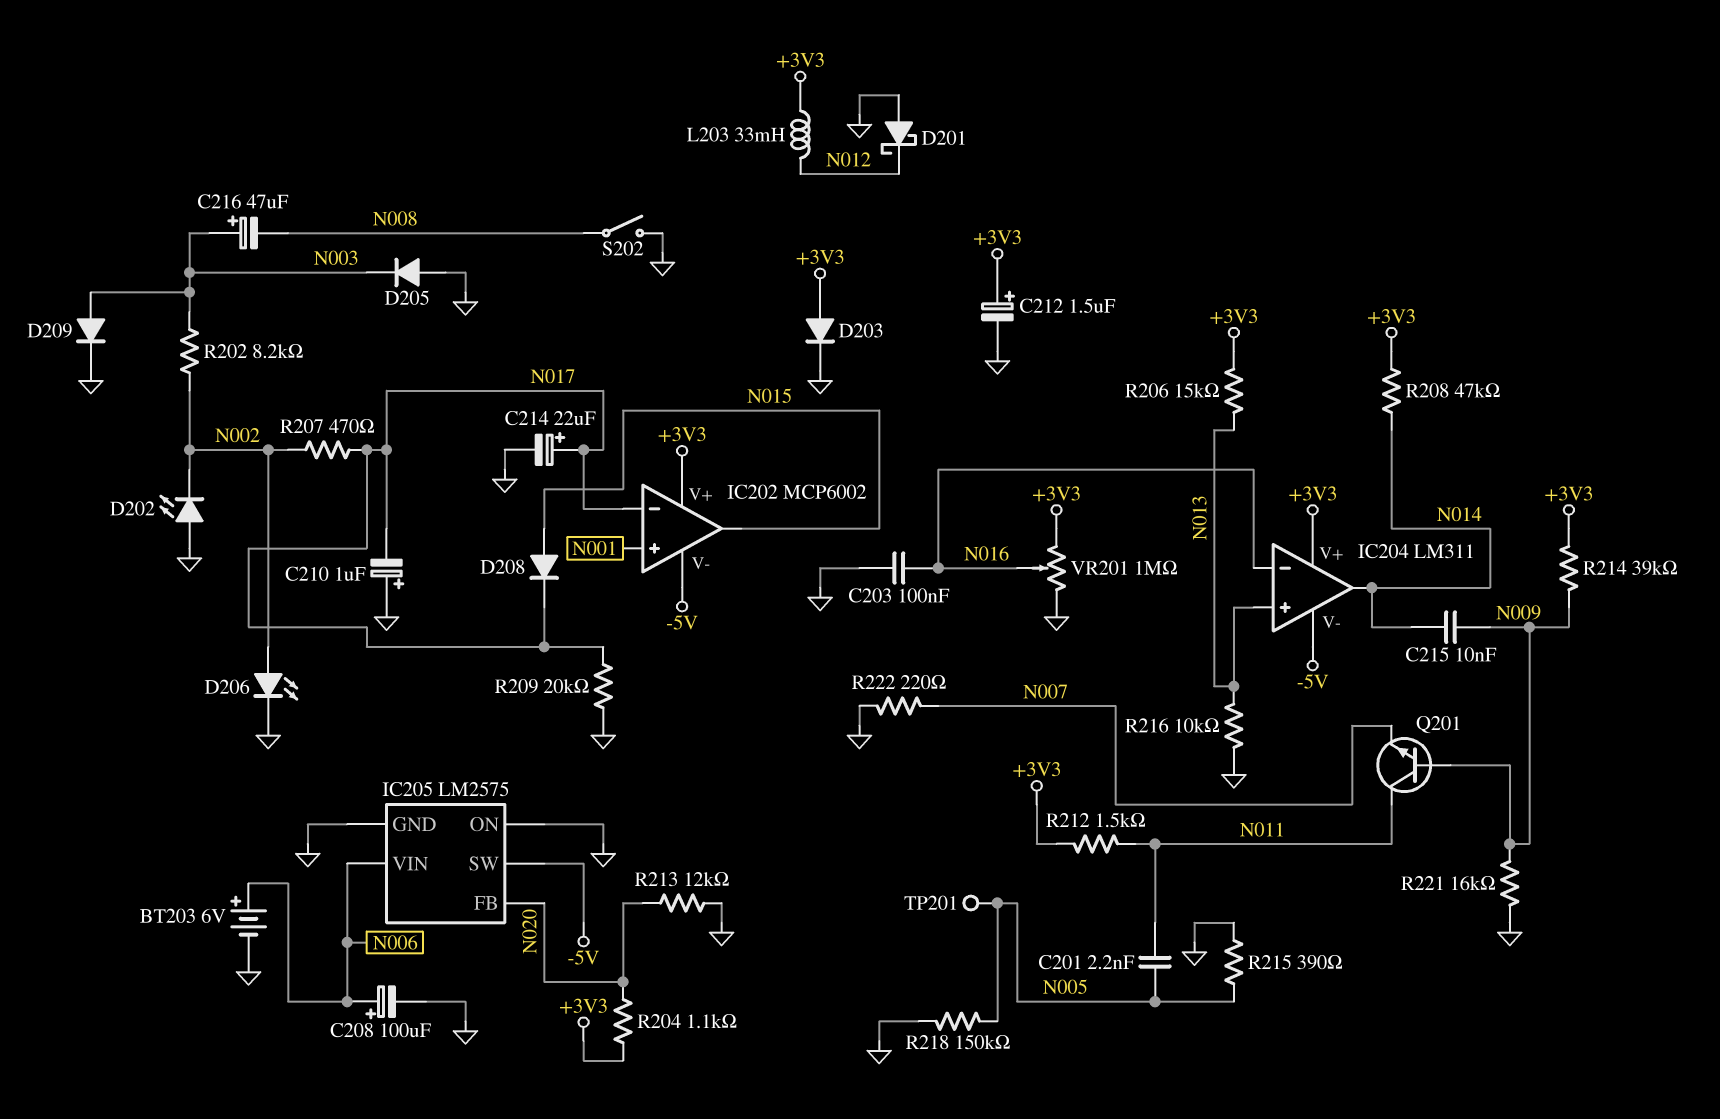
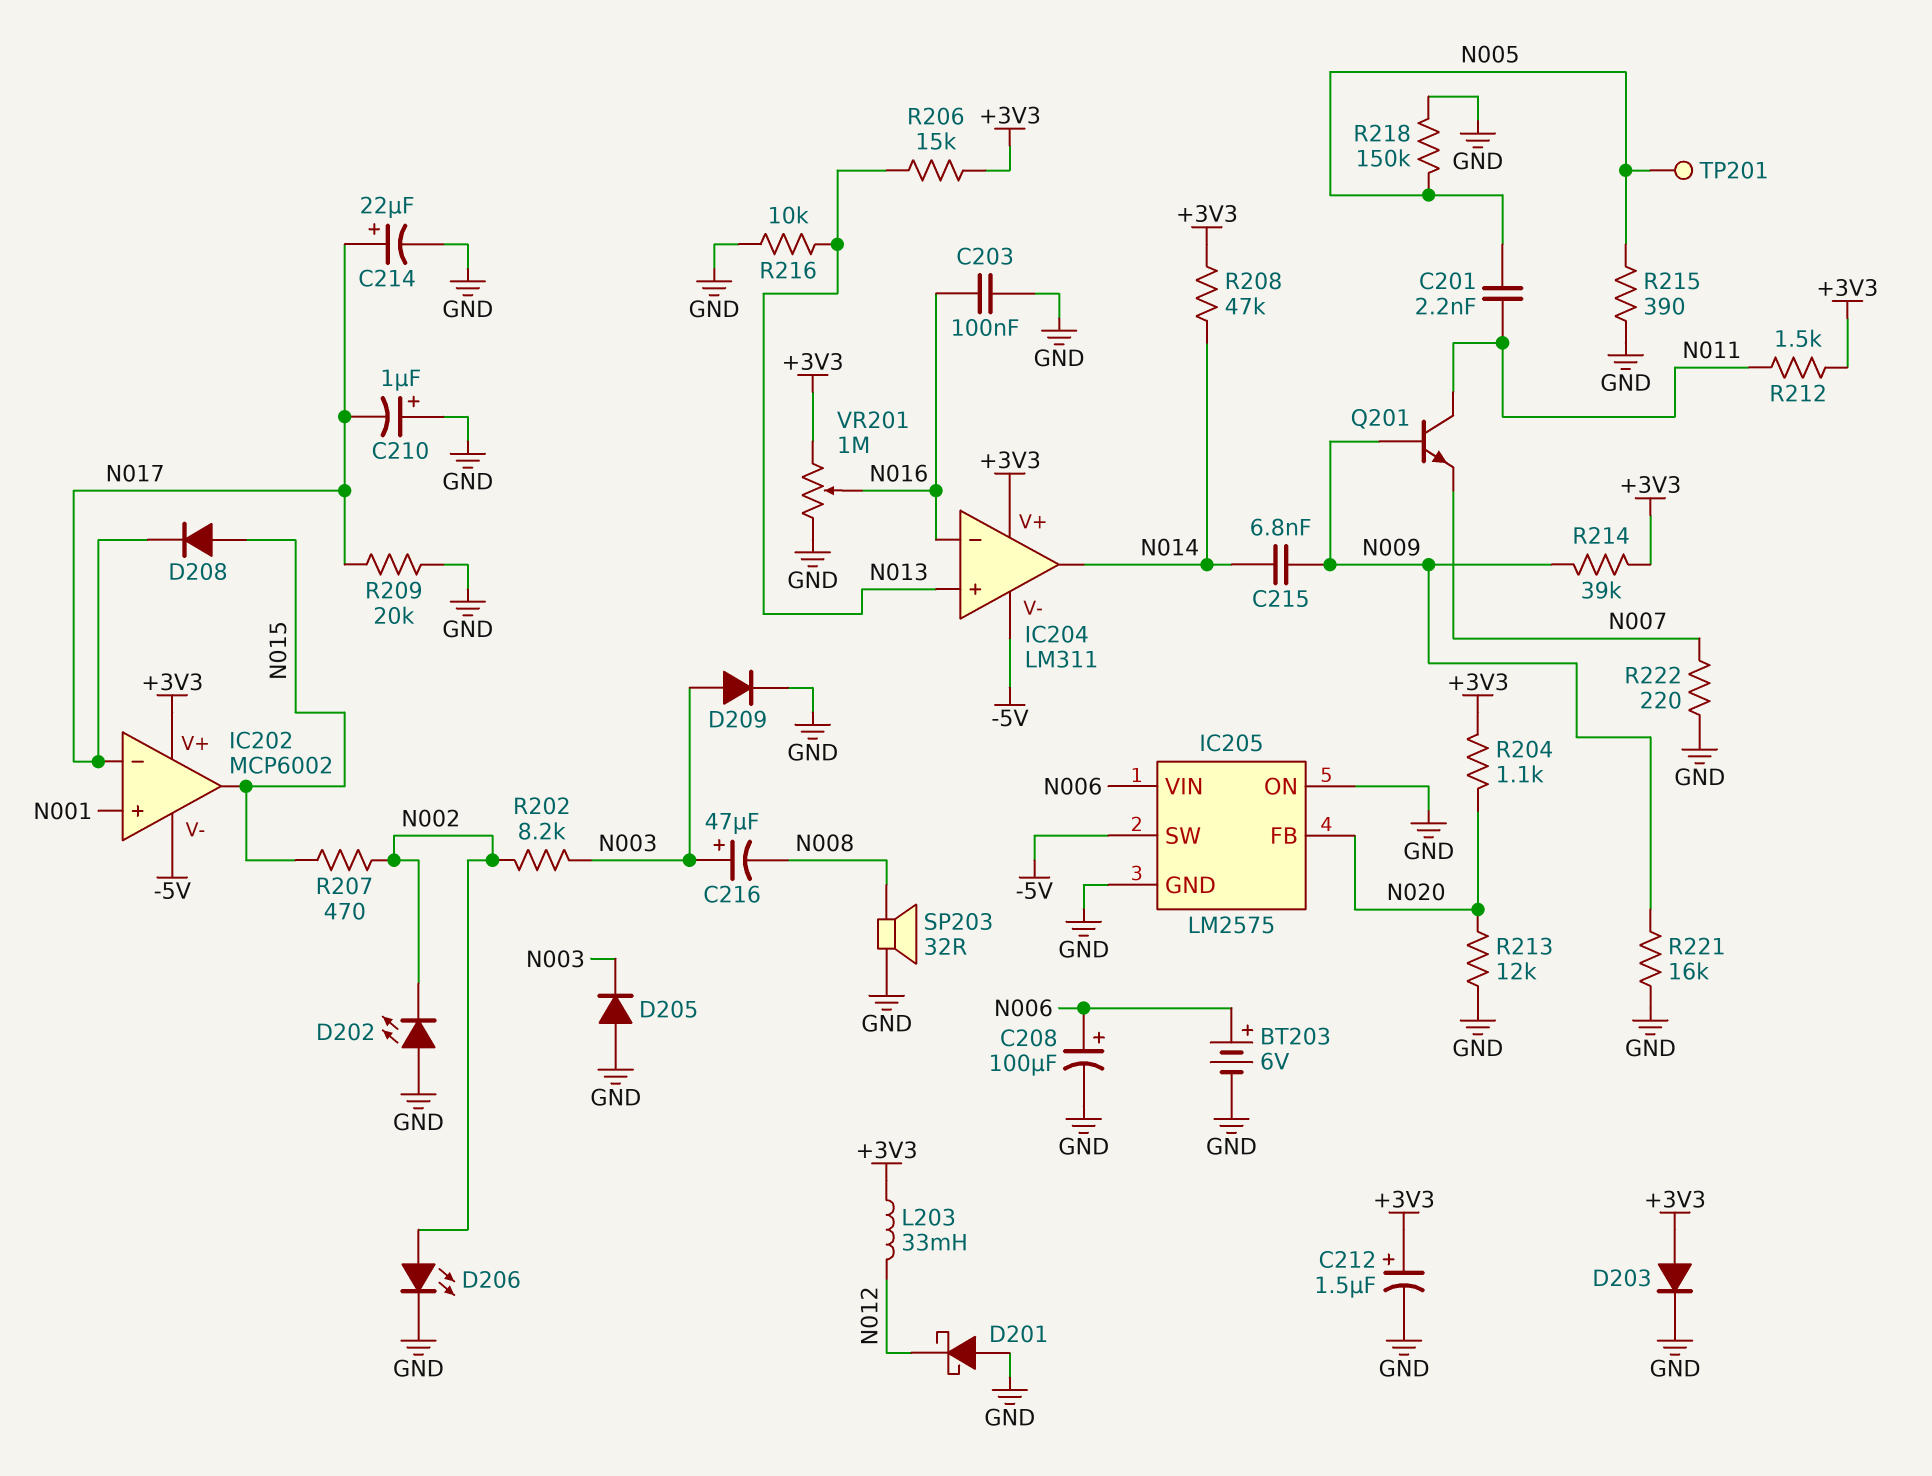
C215: 10nF (N009, N014) -> 6.8nF (N009, N014)
R207: 470 (N002, N017) -> 470 (N002, N015)
S202: switch (GND, N008) -> none
SP203: none -> speaker 32R (GND, N008)

